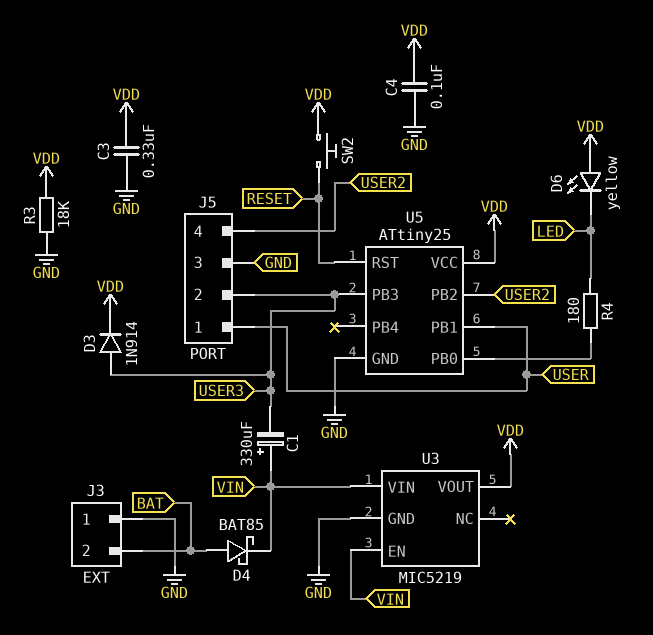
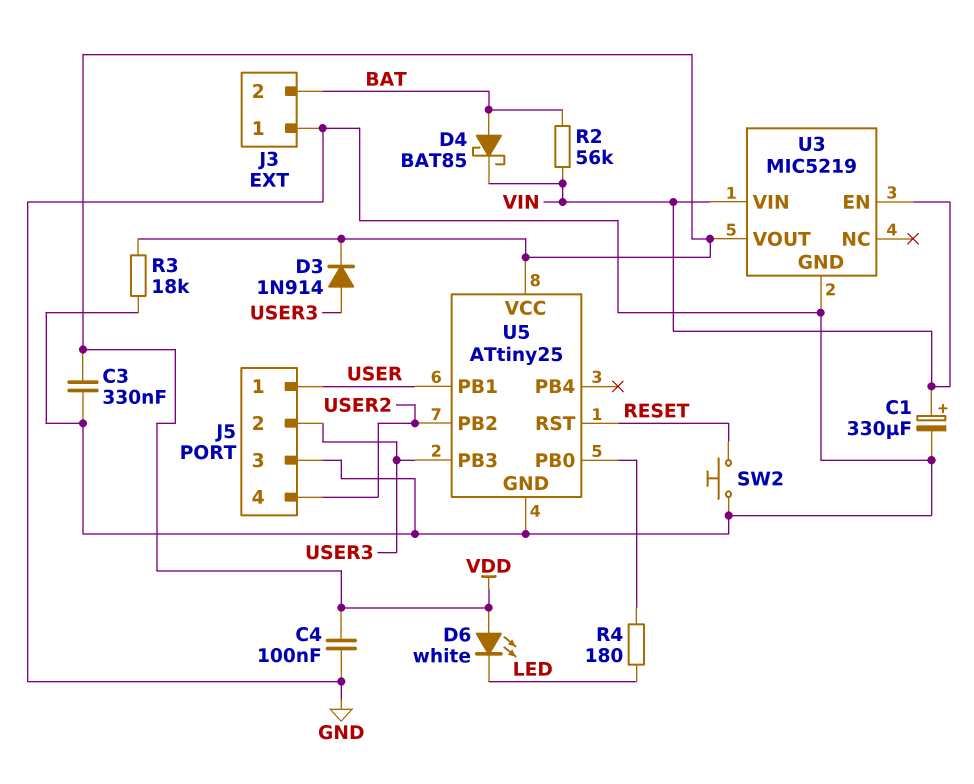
C1: 330uF (plus VIN, minus USER3) -> 330uF (plus VIN, minus GND)
D6: LED yellow (A VDD, K LED) -> LED white (A VDD, K LED)
R2: none -> 56k (BAT, VIN)
SW2: button (RESET, VDD) -> button (GND, RESET)

